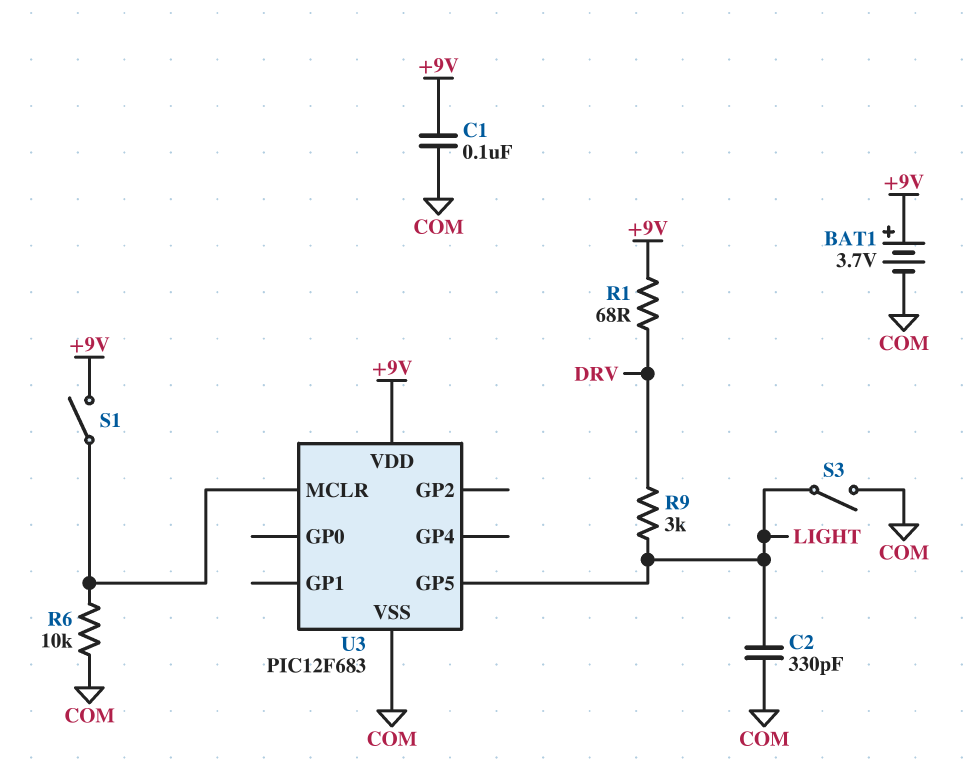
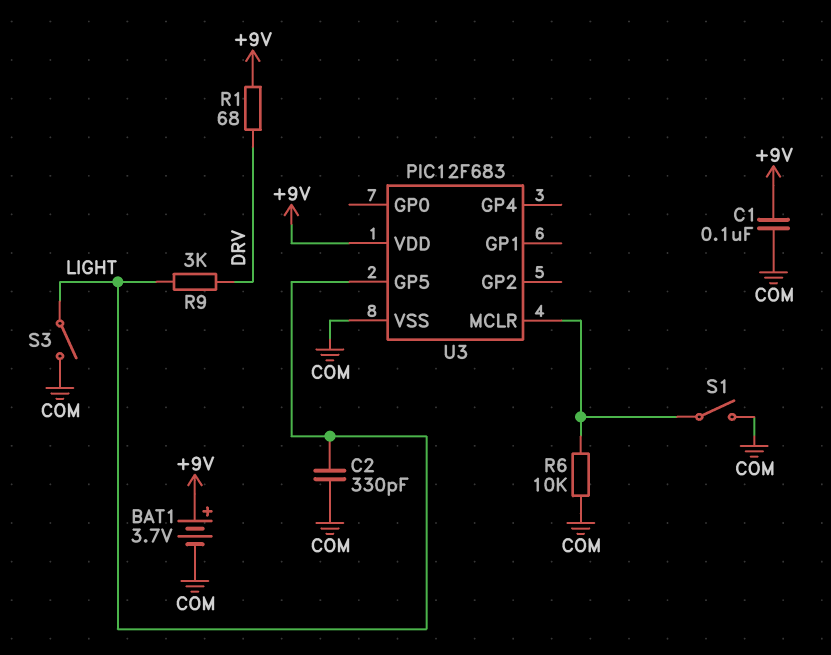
S1: switch (+9V, U3/MCLR) -> switch (COM, U3/MCLR)

